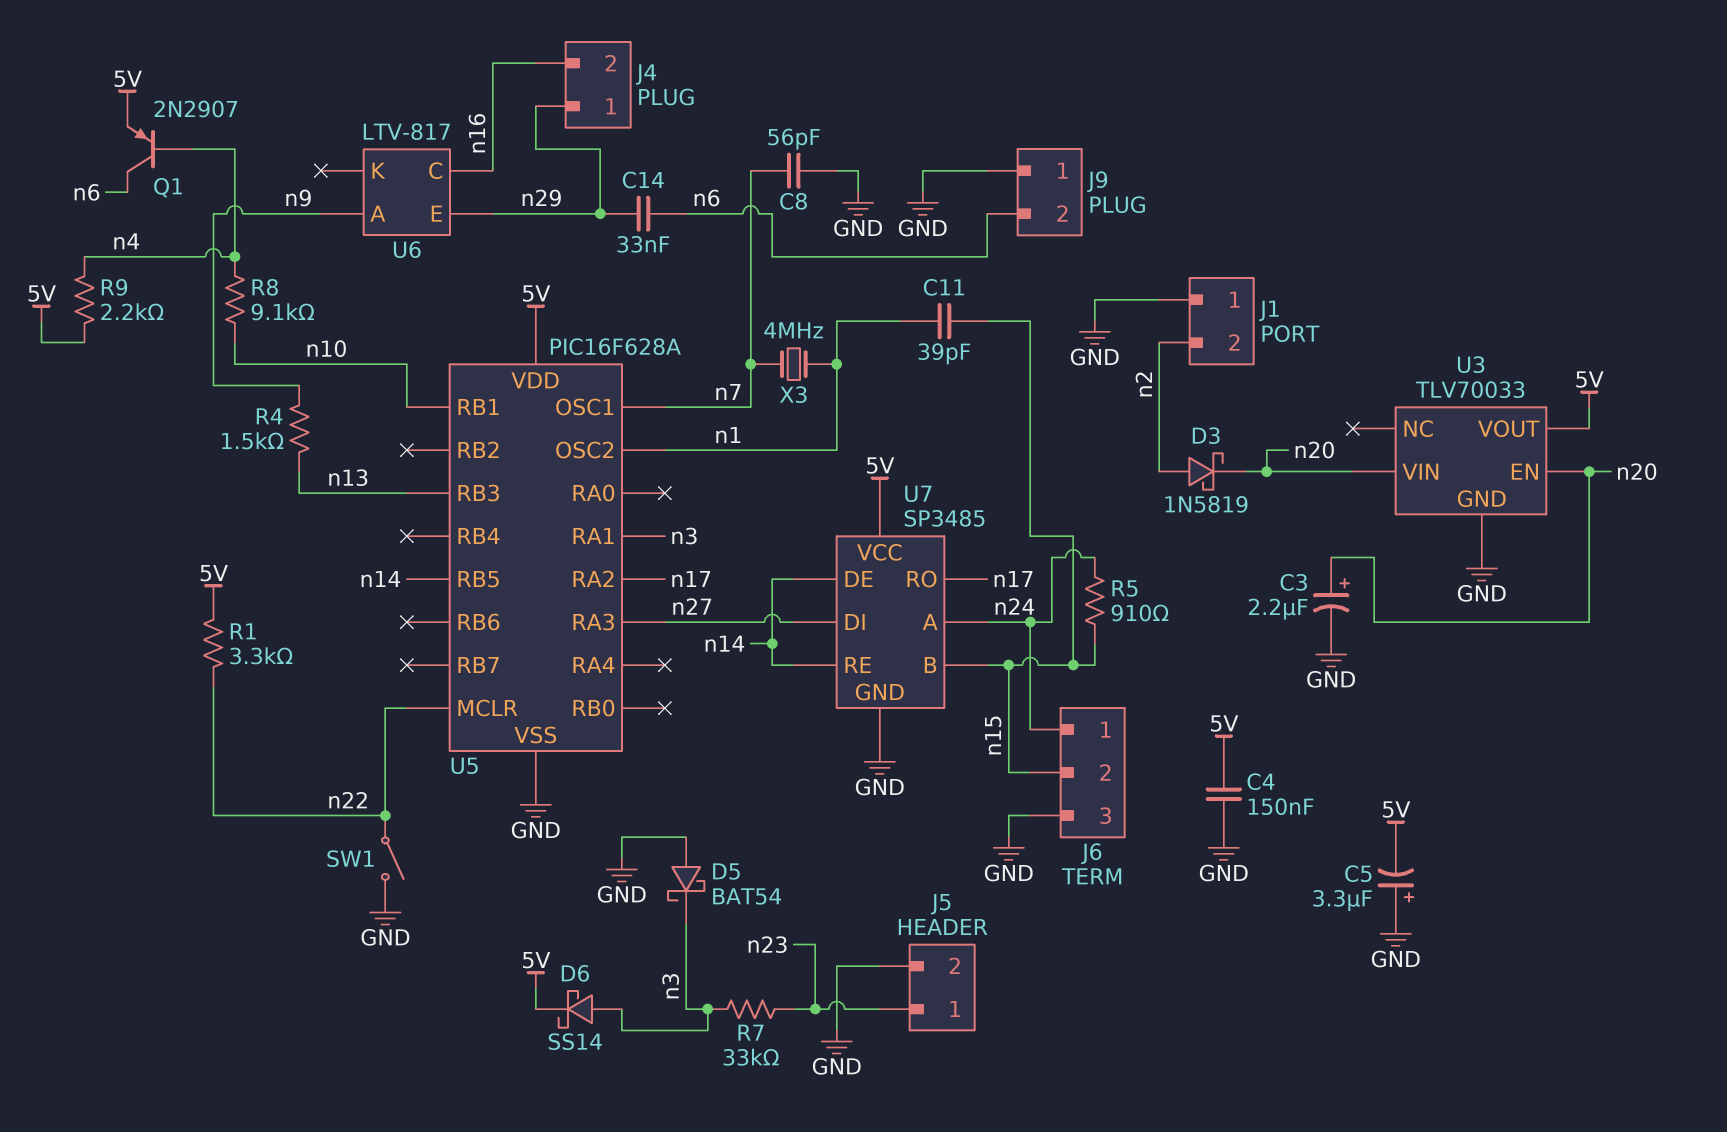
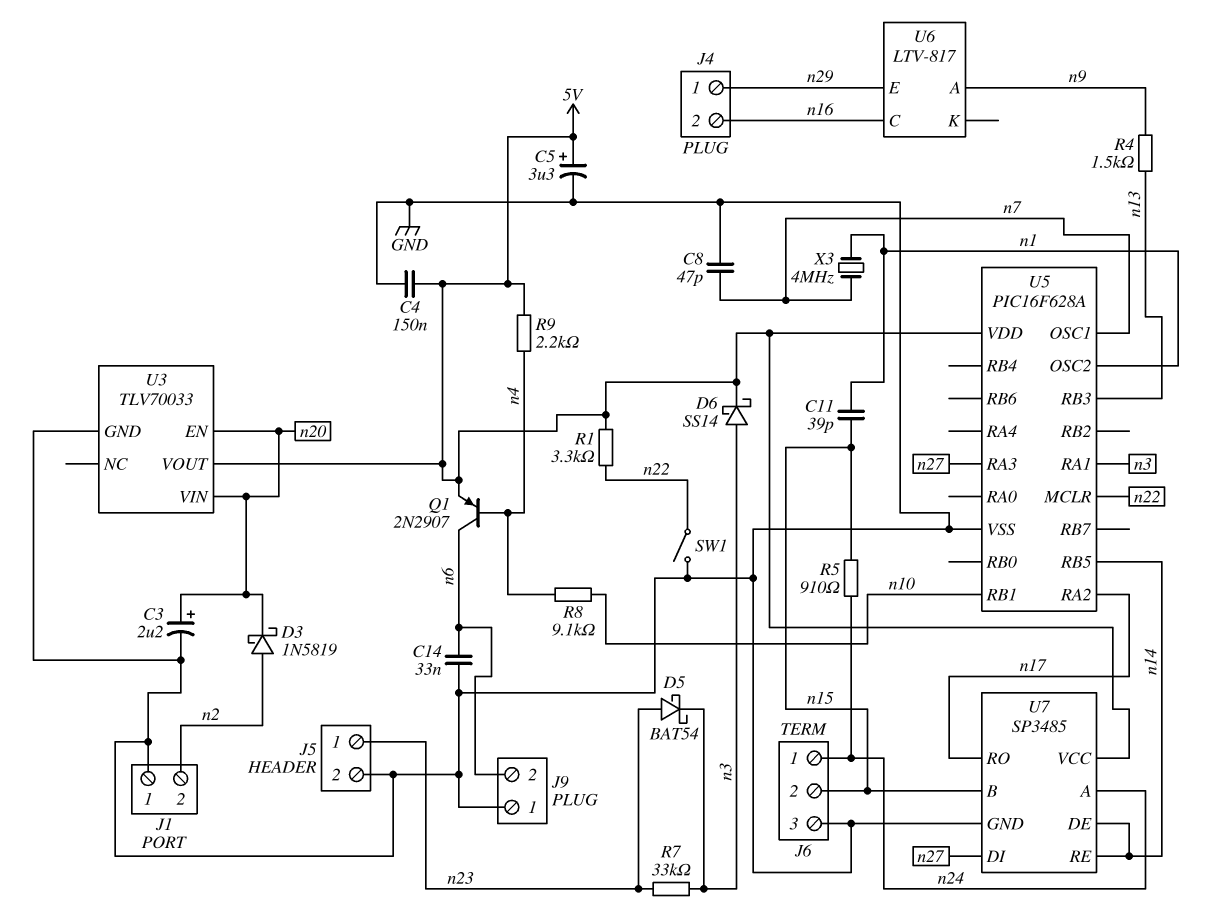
C5: 3.3uF (plus GND, minus 5V) -> 3.3uF (plus 5V, minus GND)
C8: 56pF (GND, n7) -> 47pF (GND, n7)
C14: 33nF (n6, n29) -> 33nF (GND, n6)
D5: schottky BAT54 (A GND, K n3) -> schottky BAT54 (A n23, K n3)

